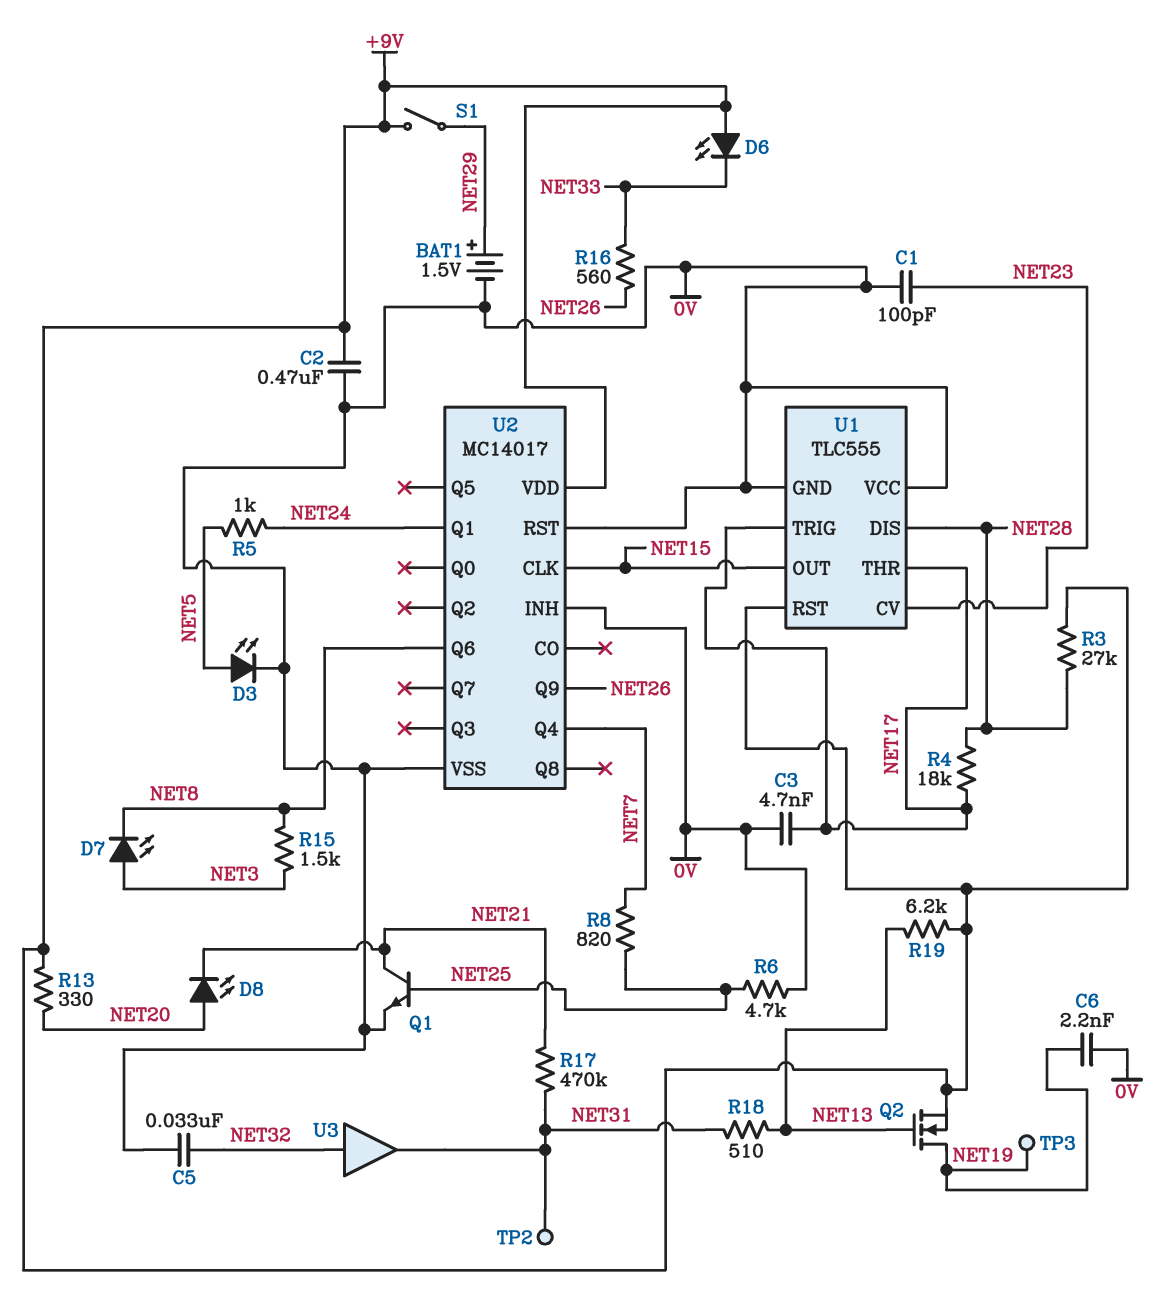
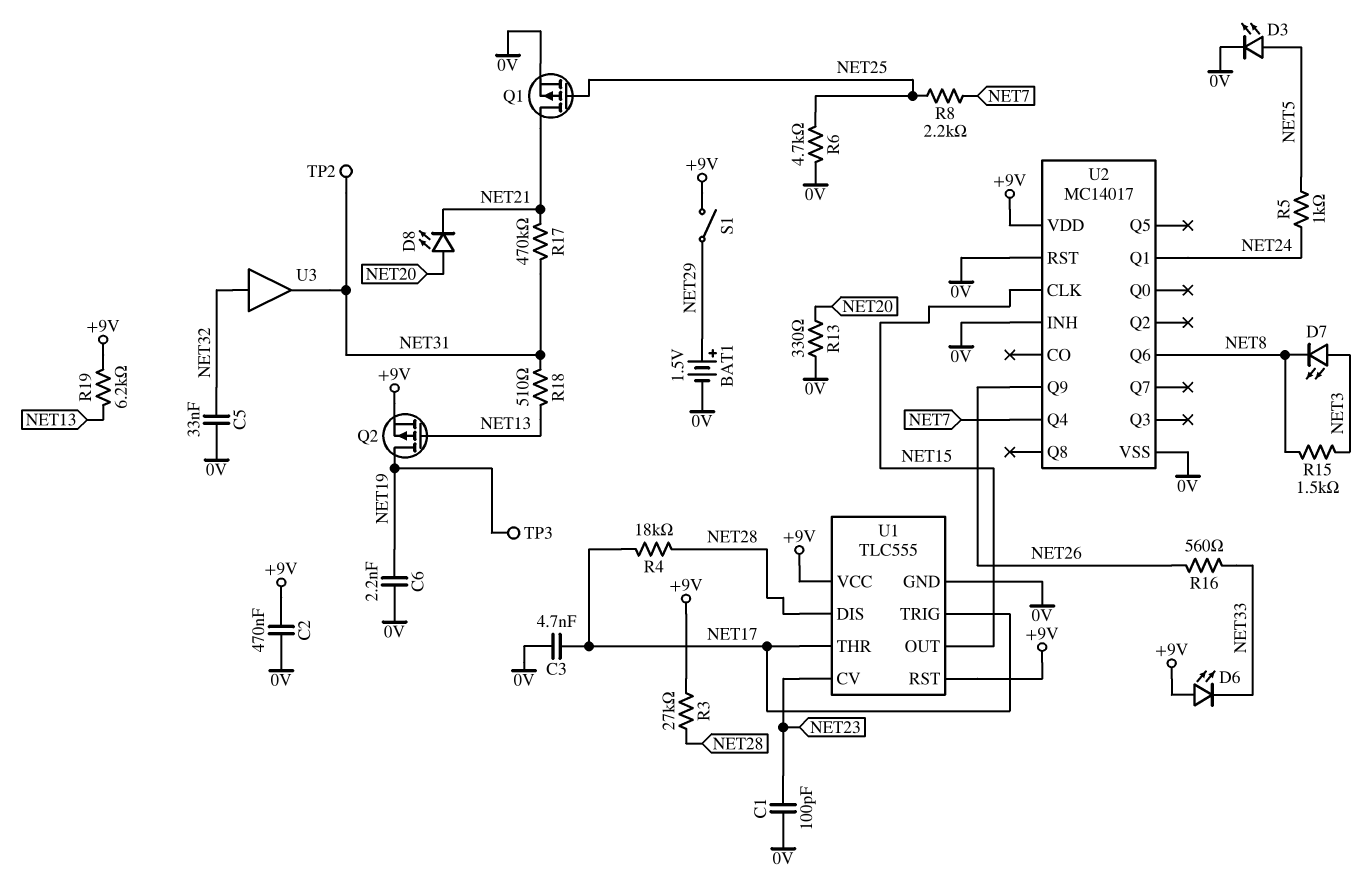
Q1: NPN (B NET25, C NET21, E 0V) -> PMOS (G NET25, D NET21, S 0V)
Q2: NMOS (G NET13, D NET19, S +9V) -> PMOS (G NET13, D NET19, S +9V)
R8: 820 (NET7, NET25) -> 2.2k (NET7, NET25)
R13: 330 (+9V, NET20) -> 330 (0V, NET20)
U1 pin VCC: 0V -> +9V

